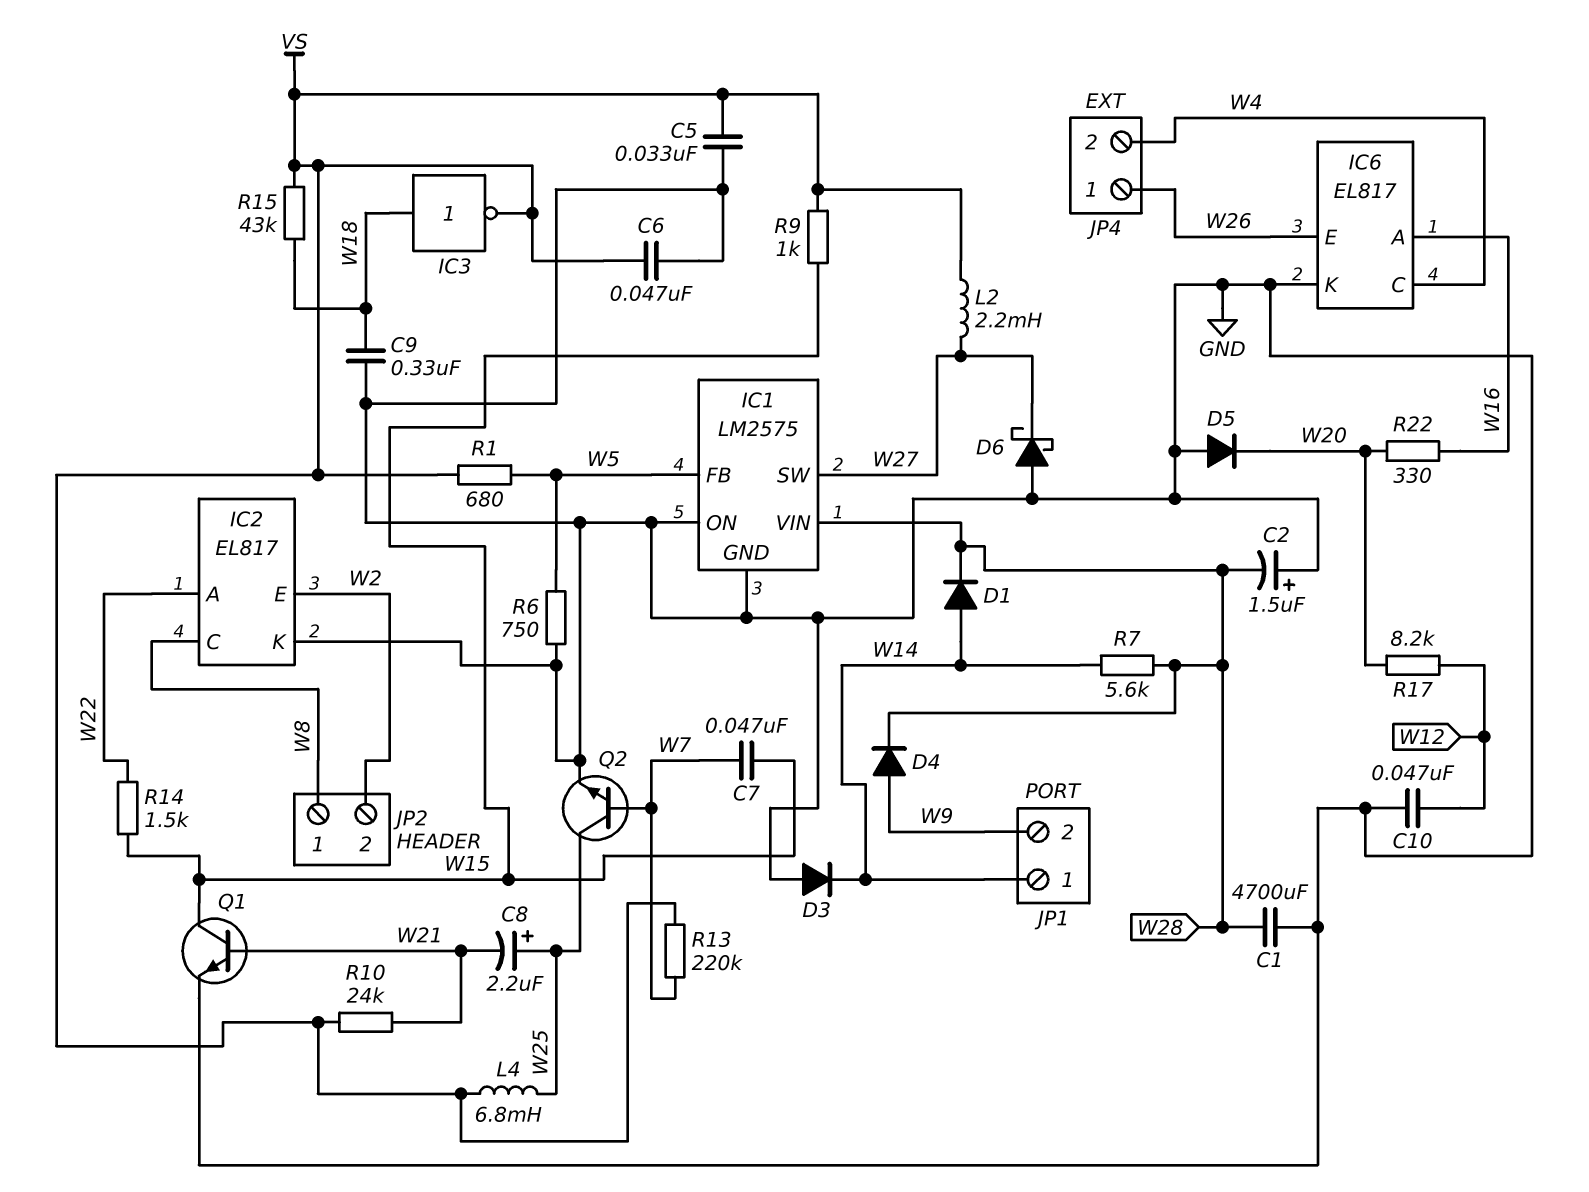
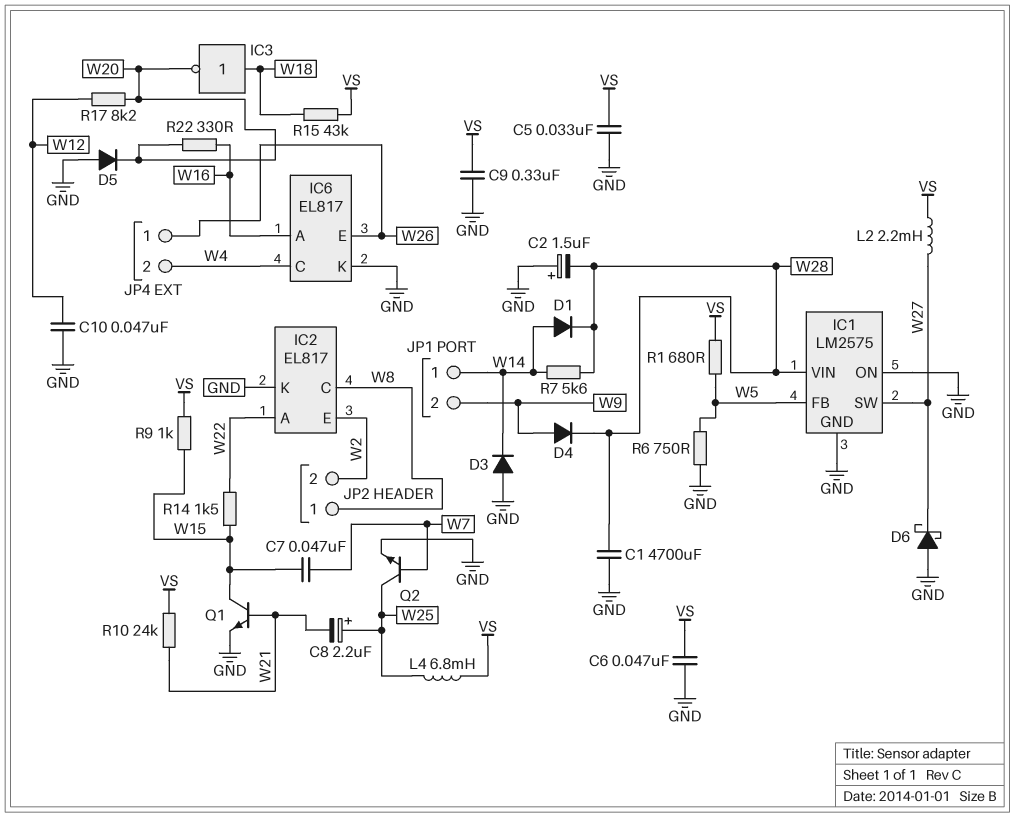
C9: 330nF (GND, W18) -> 330nF (GND, VS)
IC3: NOT (in W18, out VS) -> NOT (in W18, out W20)
R13: 220k (VS, W7) -> none

